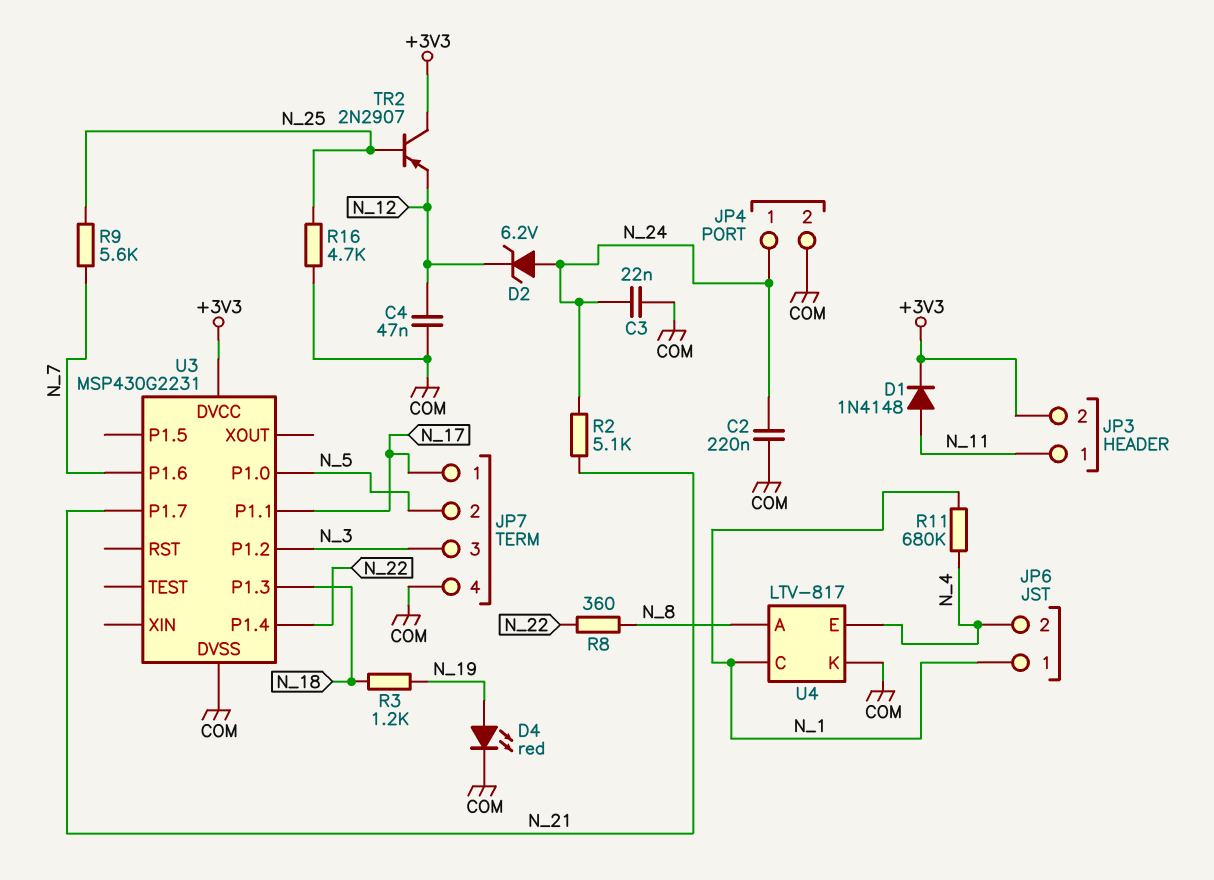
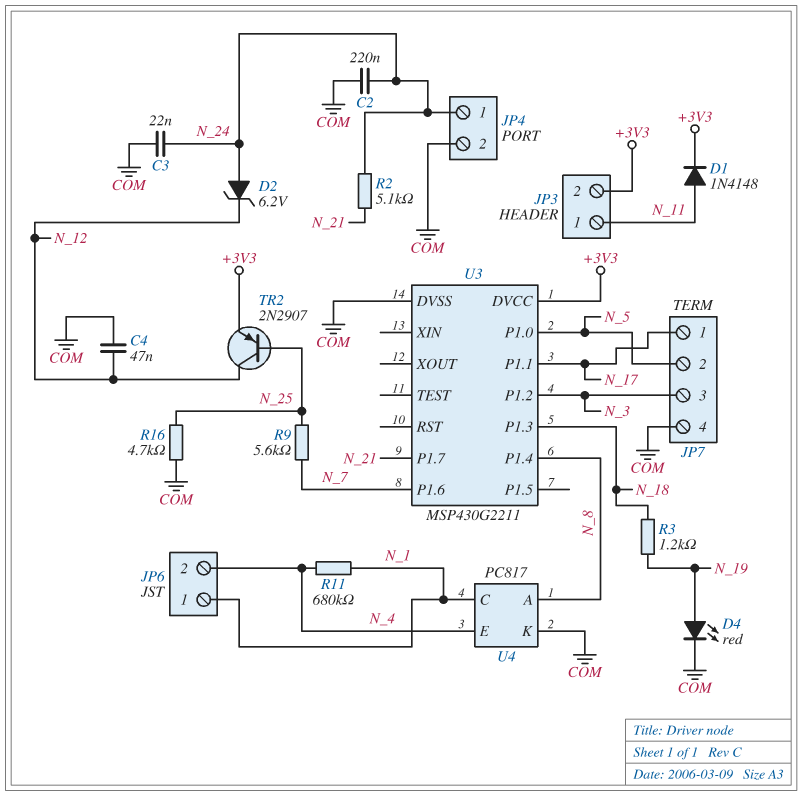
R8: 360 (N_8, N_22) -> none
TR2: PNP 2N2907 (B N_25, C +3V3, E N_12) -> PNP 2N2907 (B N_25, C N_12, E +3V3)
U3: MSP430G2231 -> MSP430G2211
U3 pin P1.4: N_22 -> N_8
U4: LTV-817 -> PC817

